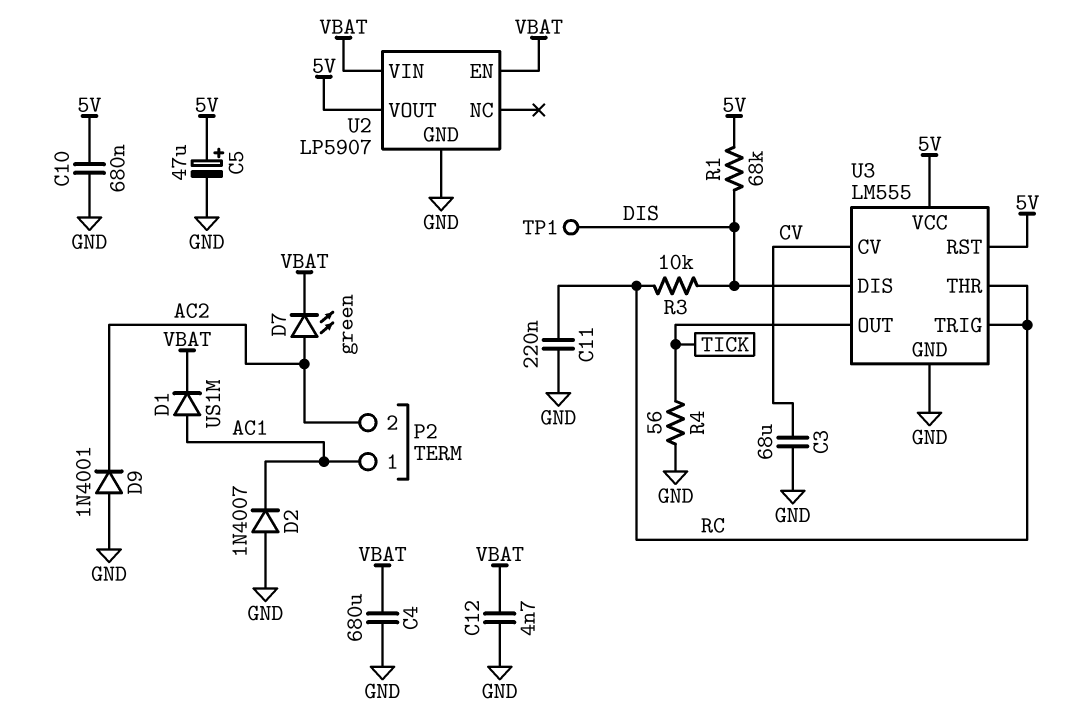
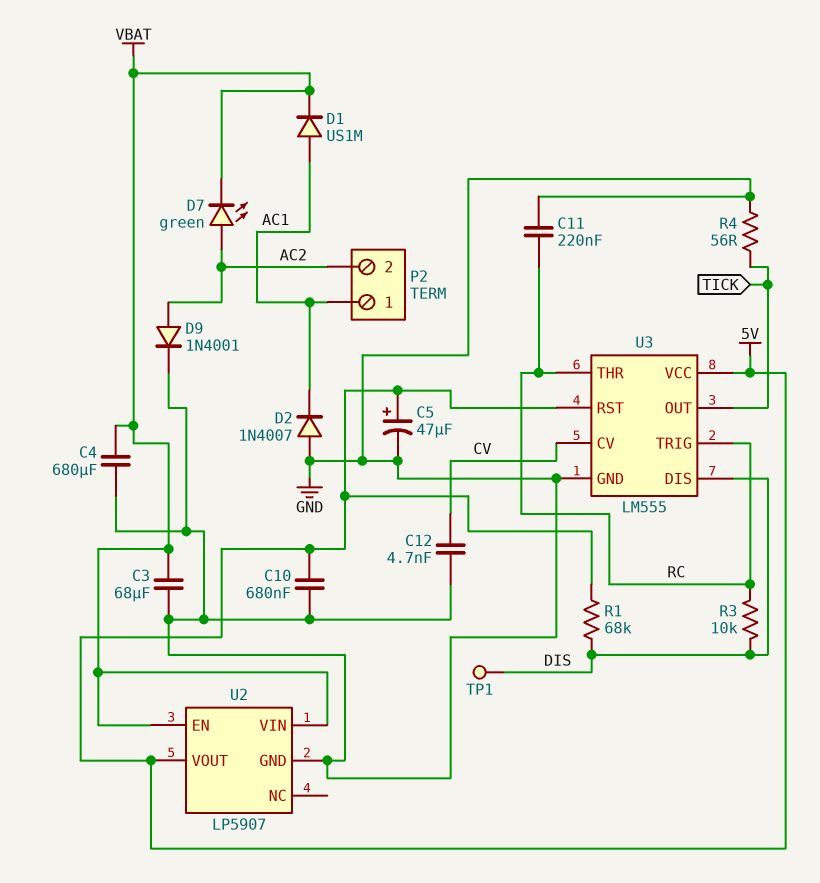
C3: 68uF (CV, GND) -> 68uF (GND, VBAT)
C12: 4.7nF (GND, VBAT) -> 4.7nF (CV, GND)
D9: diode 1N4001 (A GND, K AC2) -> diode 1N4001 (A AC2, K GND)

